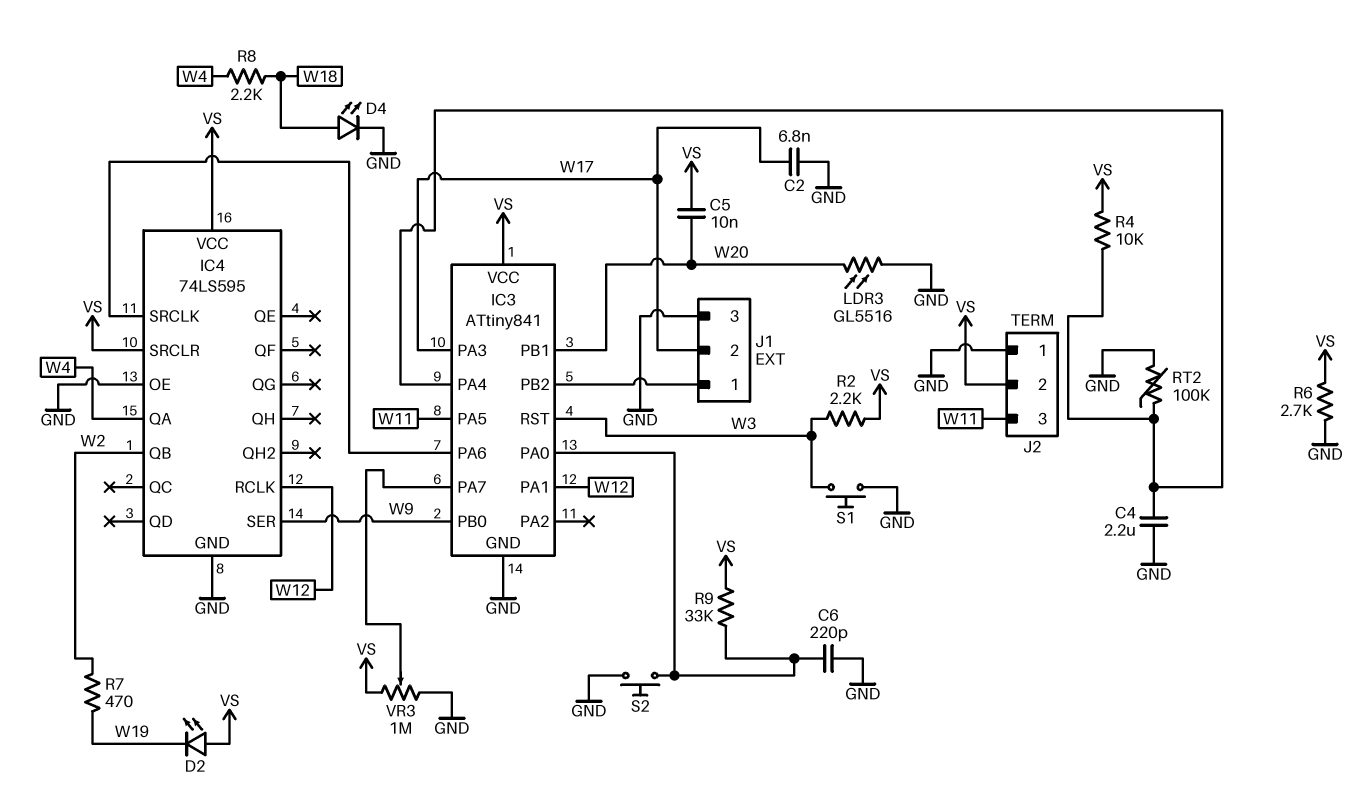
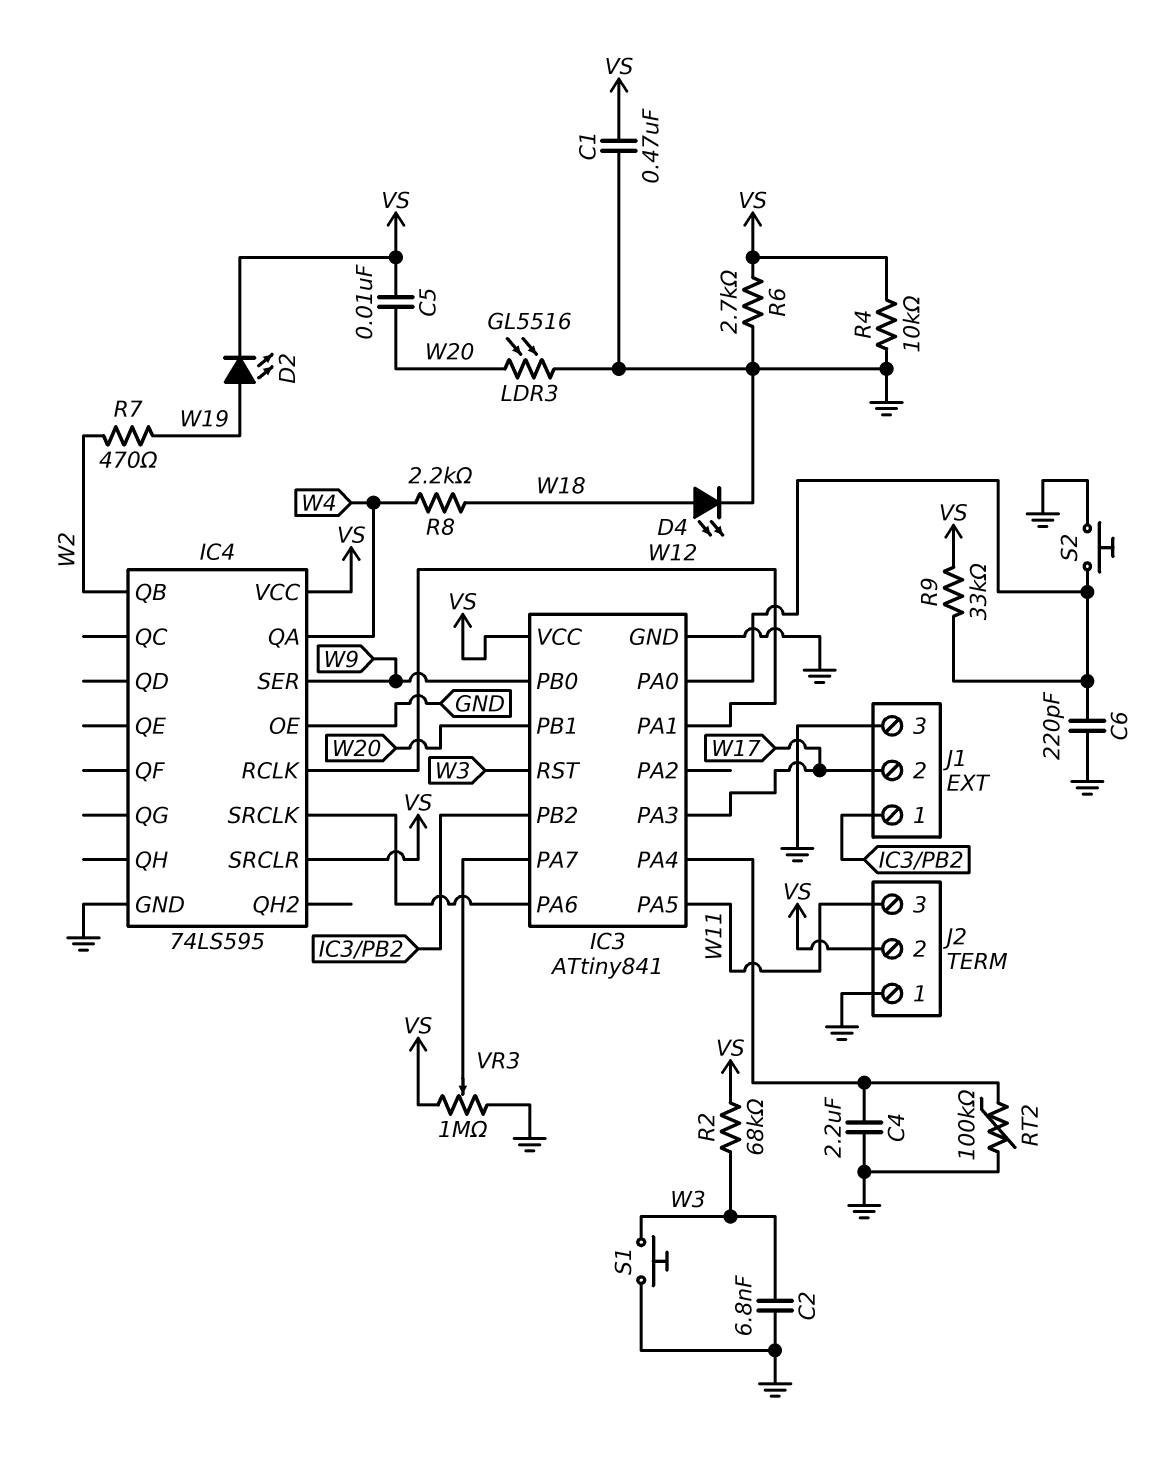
C1: none -> 470nF (GND, VS)
C2: 6.8nF (GND, W17) -> 6.8nF (GND, W3)
D2: LED (A VS, K W19) -> LED (A W19, K VS)
R2: 2.2k (VS, W3) -> 68k (VS, W3)
R4: 10k (IC3/PA4, VS) -> 10k (GND, VS)

